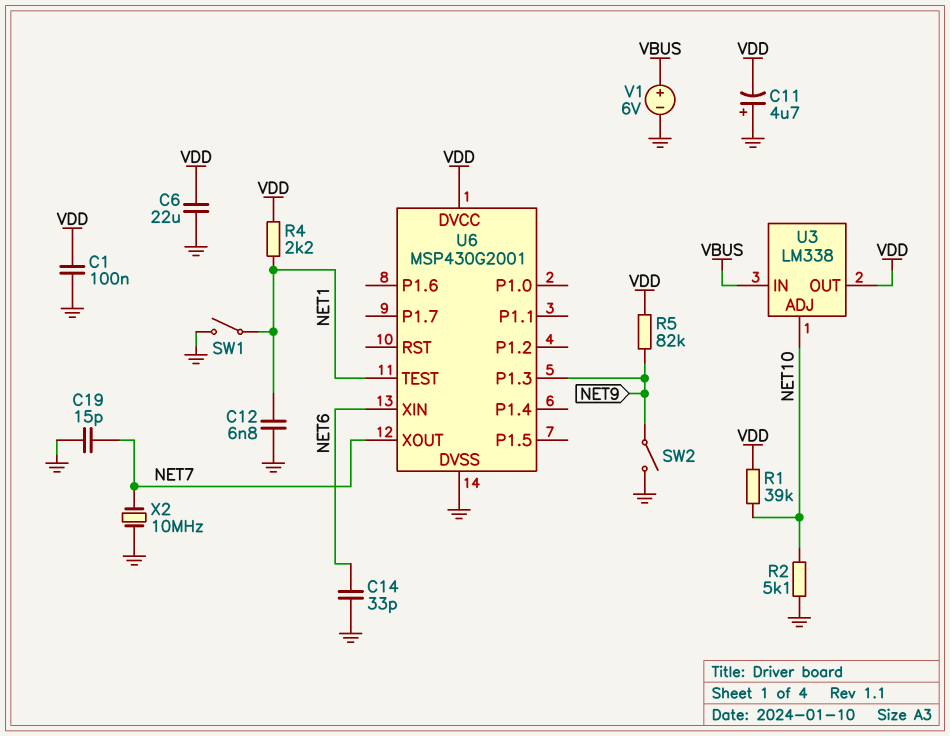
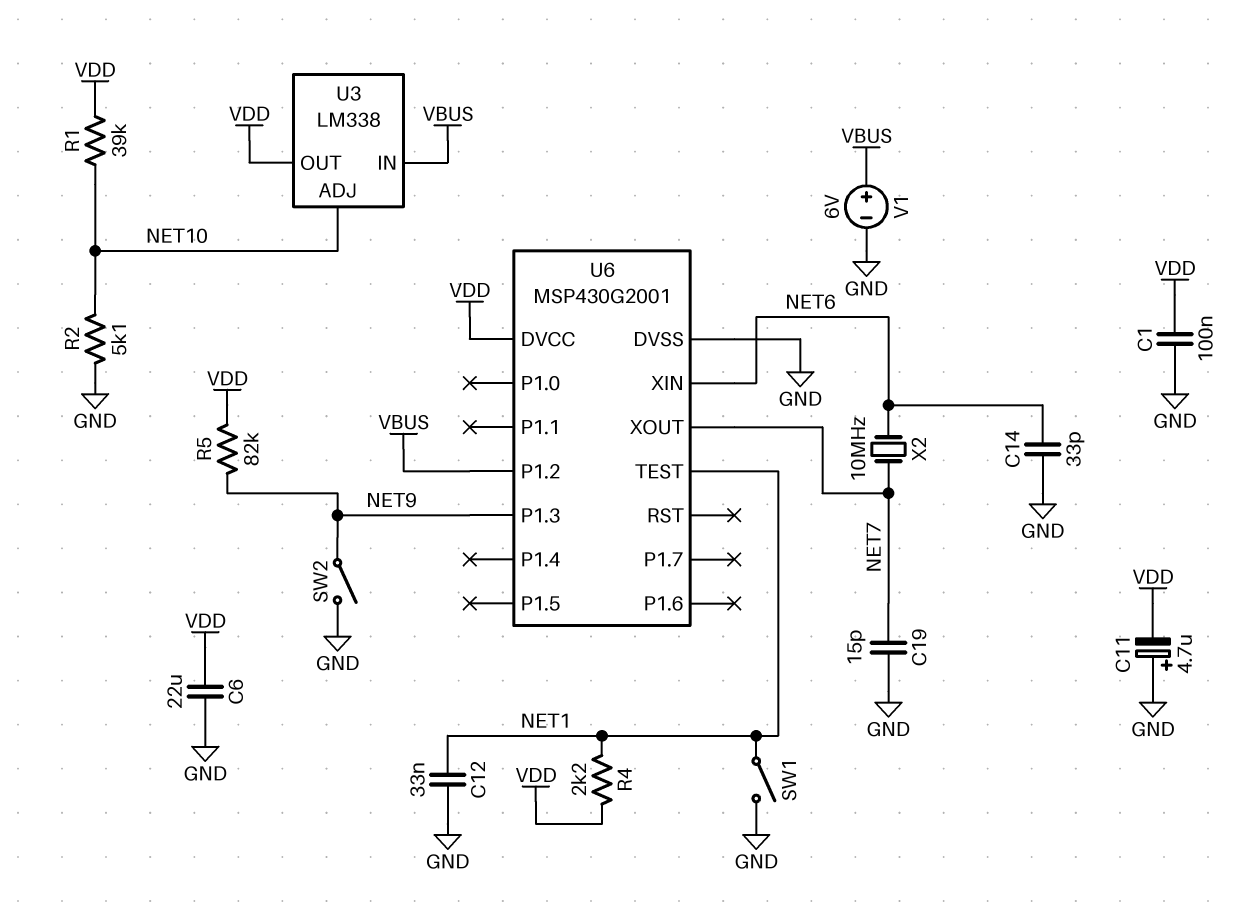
C12: 6.8nF (GND, NET1) -> 33nF (GND, NET1)
U6 pin P1.2: none -> VBUS
X2: 10MHz (GND, NET7) -> 10MHz (NET6, NET7)

